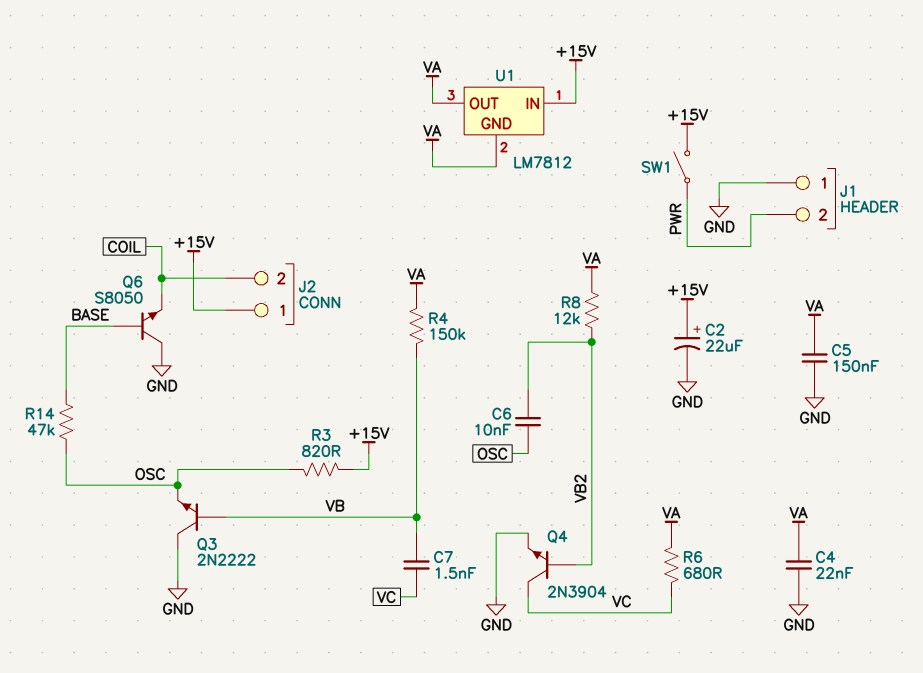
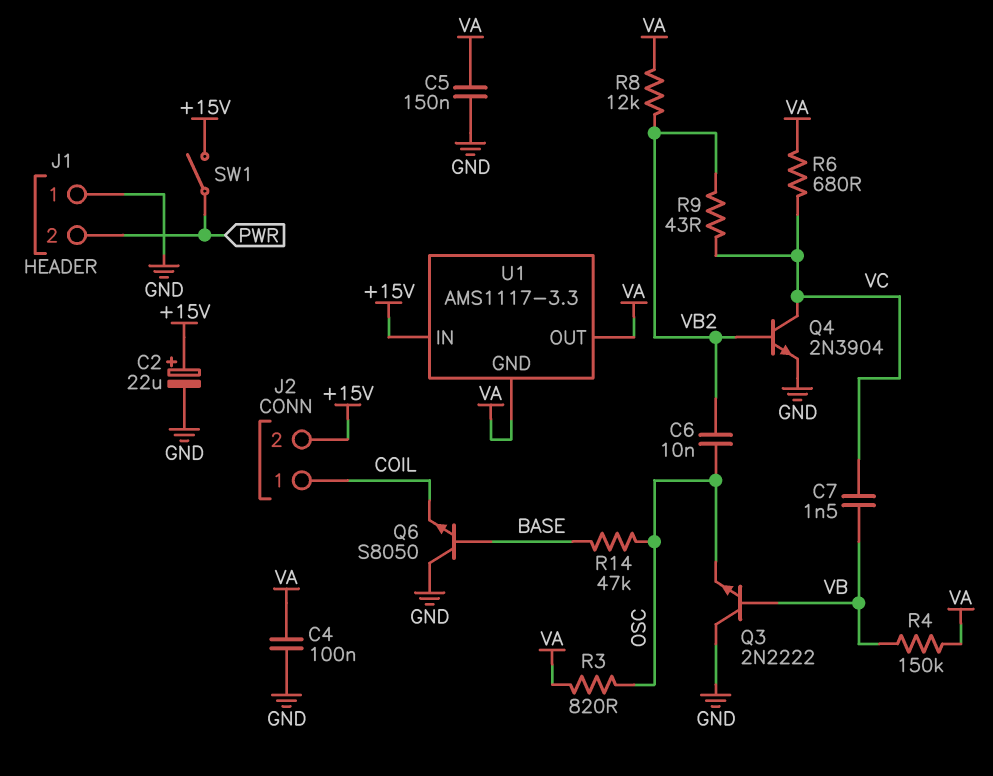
C4: 22nF (GND, VA) -> 100nF (GND, VA)
J2 pin 1: +15V -> COIL
J2 pin 2: COIL -> +15V
R3: 820 (+15V, OSC) -> 820 (OSC, VA)
R9: none -> 43 (VB2, VC)
U1: LM7812 -> AMS1117-3.3

